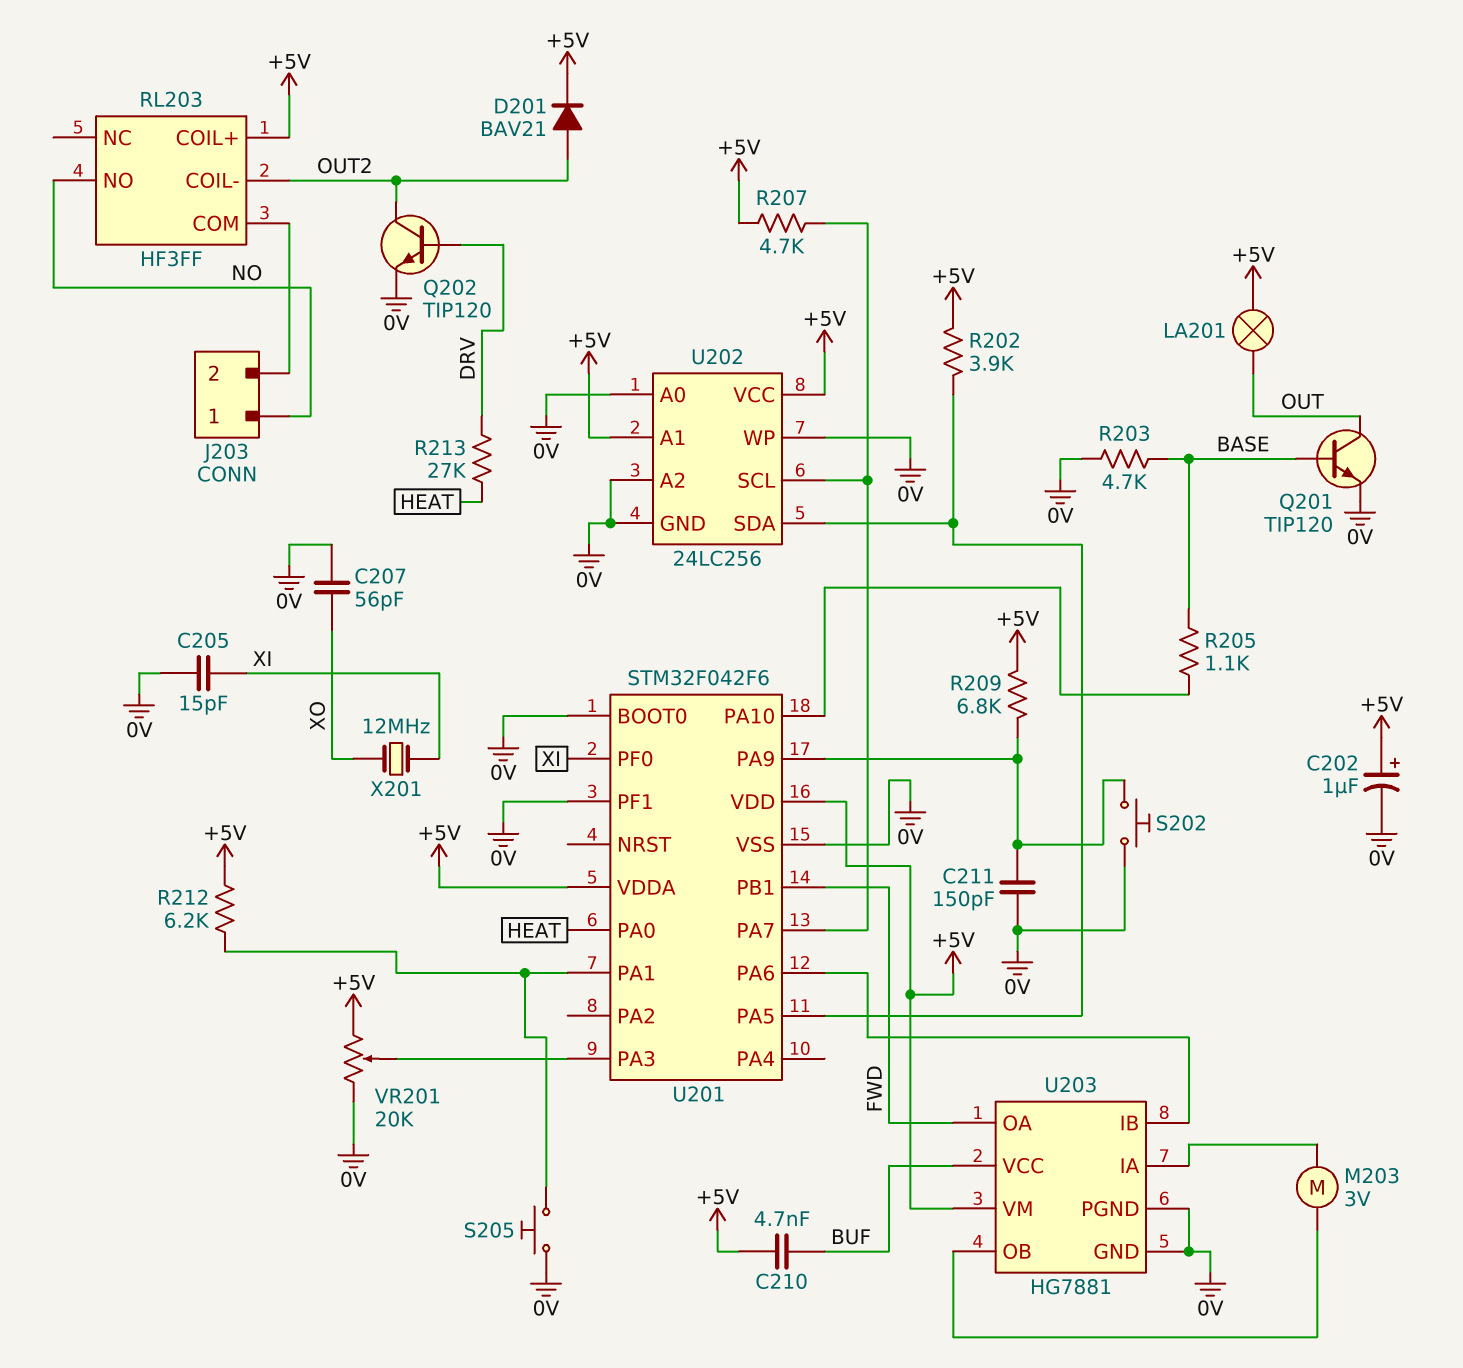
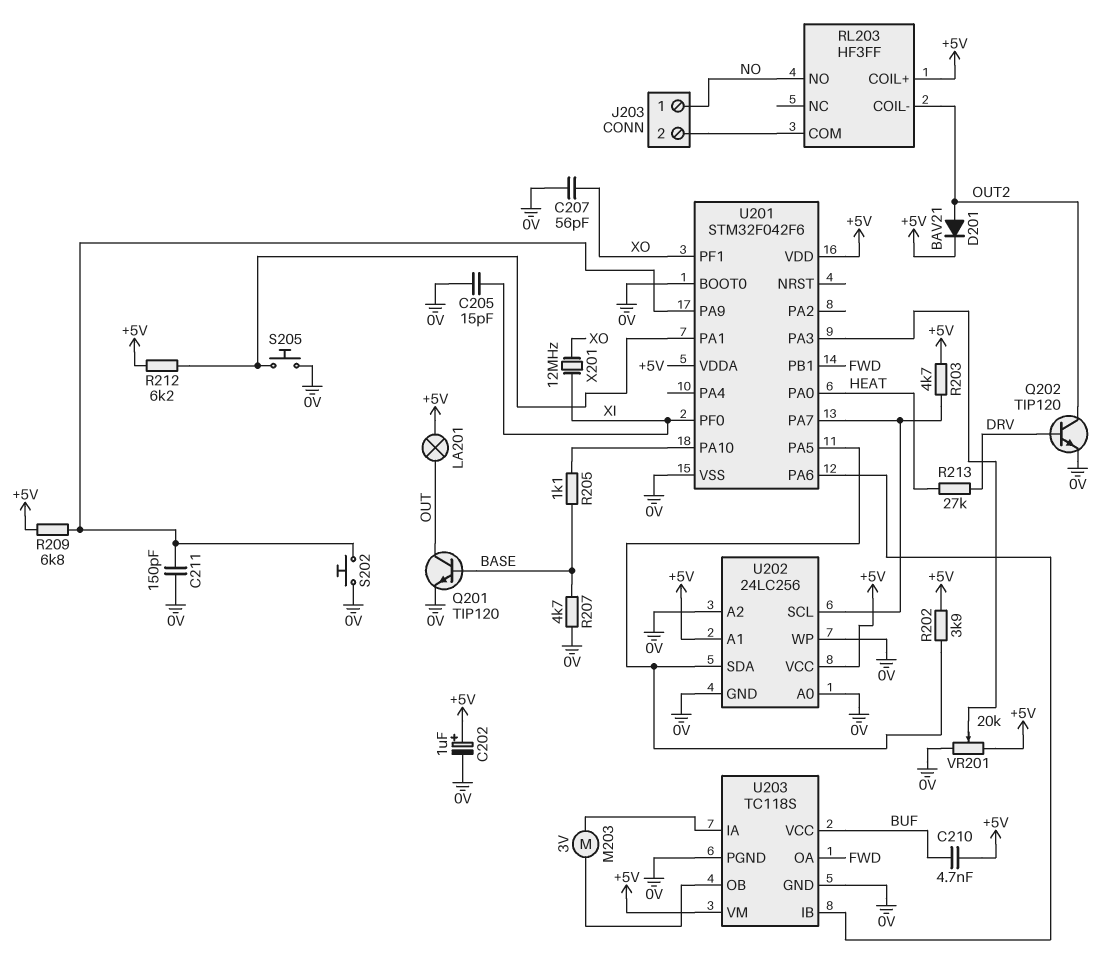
R203: 4.7k (0V, BASE) -> 4.7k (+5V, U201/PA7)
R207: 4.7k (+5V, U201/PA7) -> 4.7k (0V, BASE)
U201 pin PF1: 0V -> XO
U203: HG7881 -> TC118S

